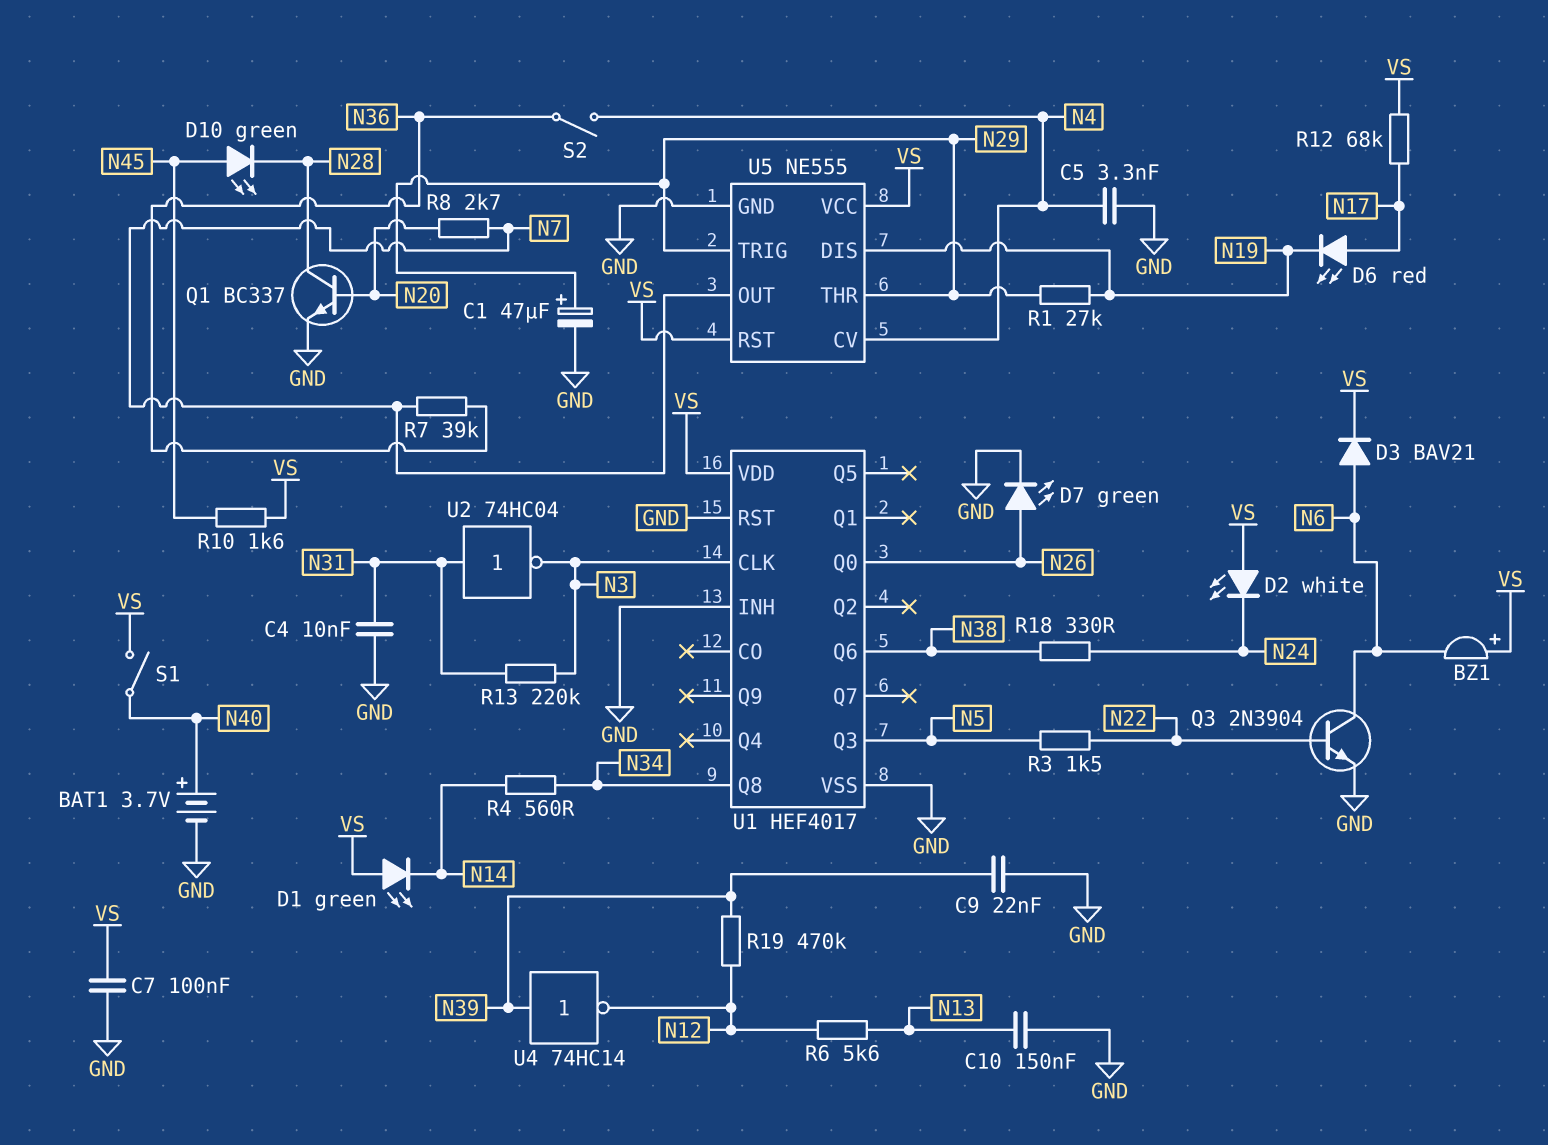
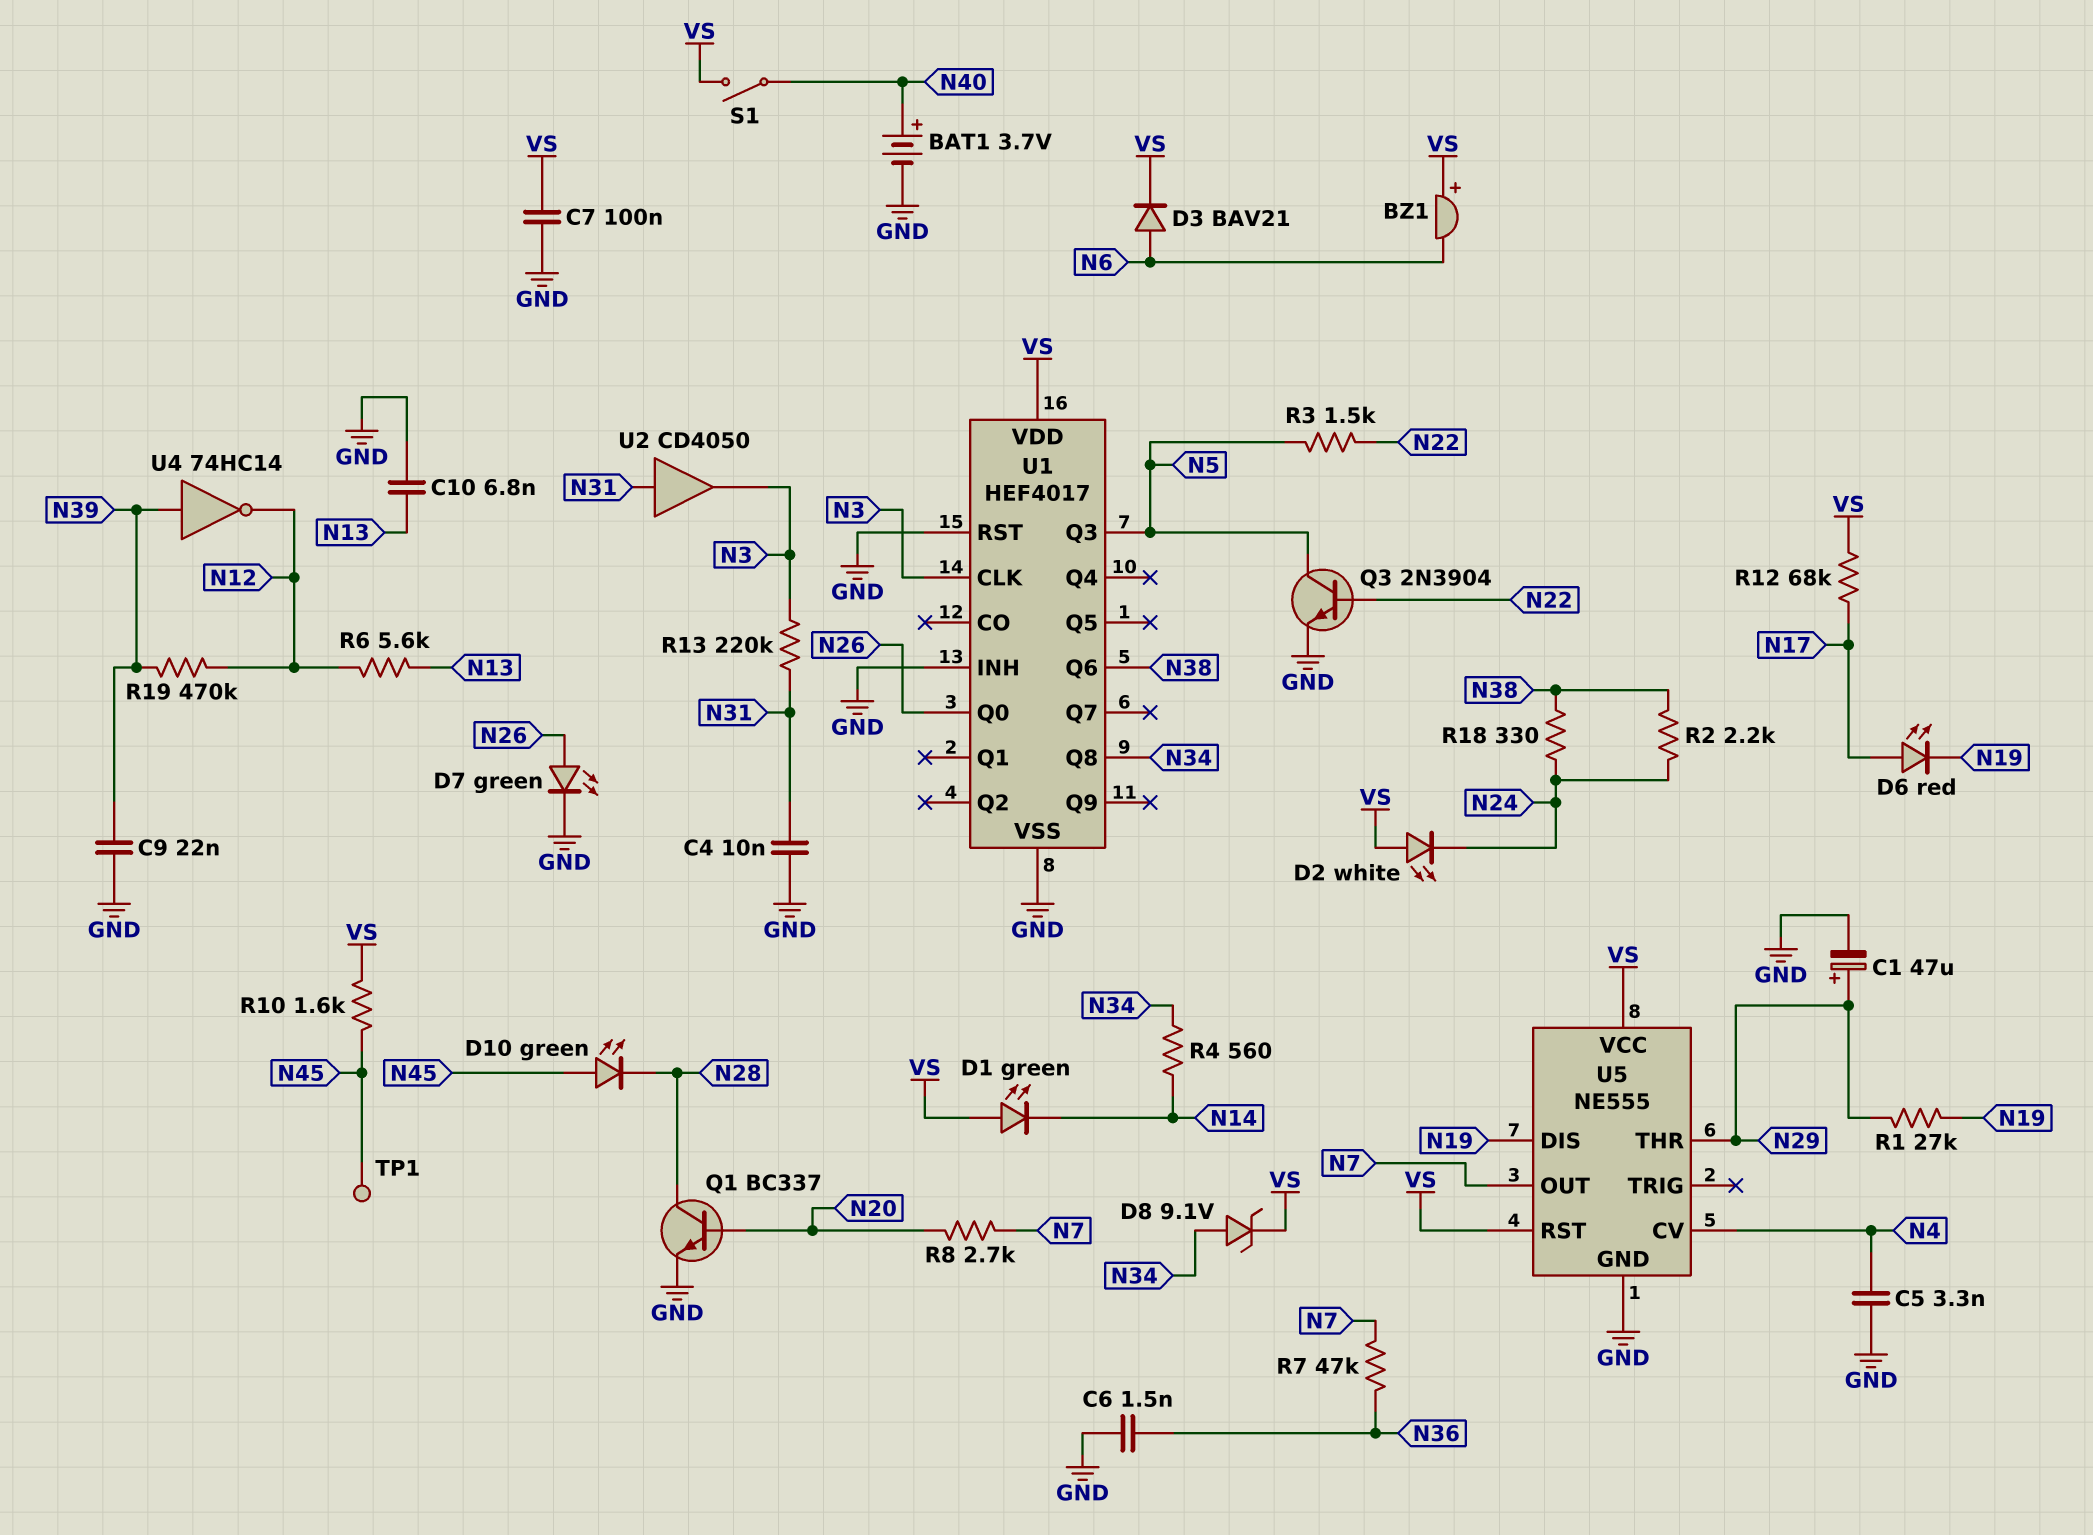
C6: none -> 1.5nF (GND, N36)
C10: 150nF (GND, N13) -> 6.8nF (GND, N13)
D8: none -> zener 9.1V (A N34, K VS)
Q3: NPN 2N3904 (B N22, C N6, E GND) -> NPN 2N3904 (B N22, C N5, E GND)
R2: none -> 2.2k (N24, N38)
R7: 39k (N7, N36) -> 47k (N7, N36)
S2: switch (N4, N36) -> none
TP1: none -> test point (N45)
U2: NOT 74HC04 (in N31, out N3) -> buffer CD4050 (in N31, out N3)
U5 pin TRIG: N29 -> none

